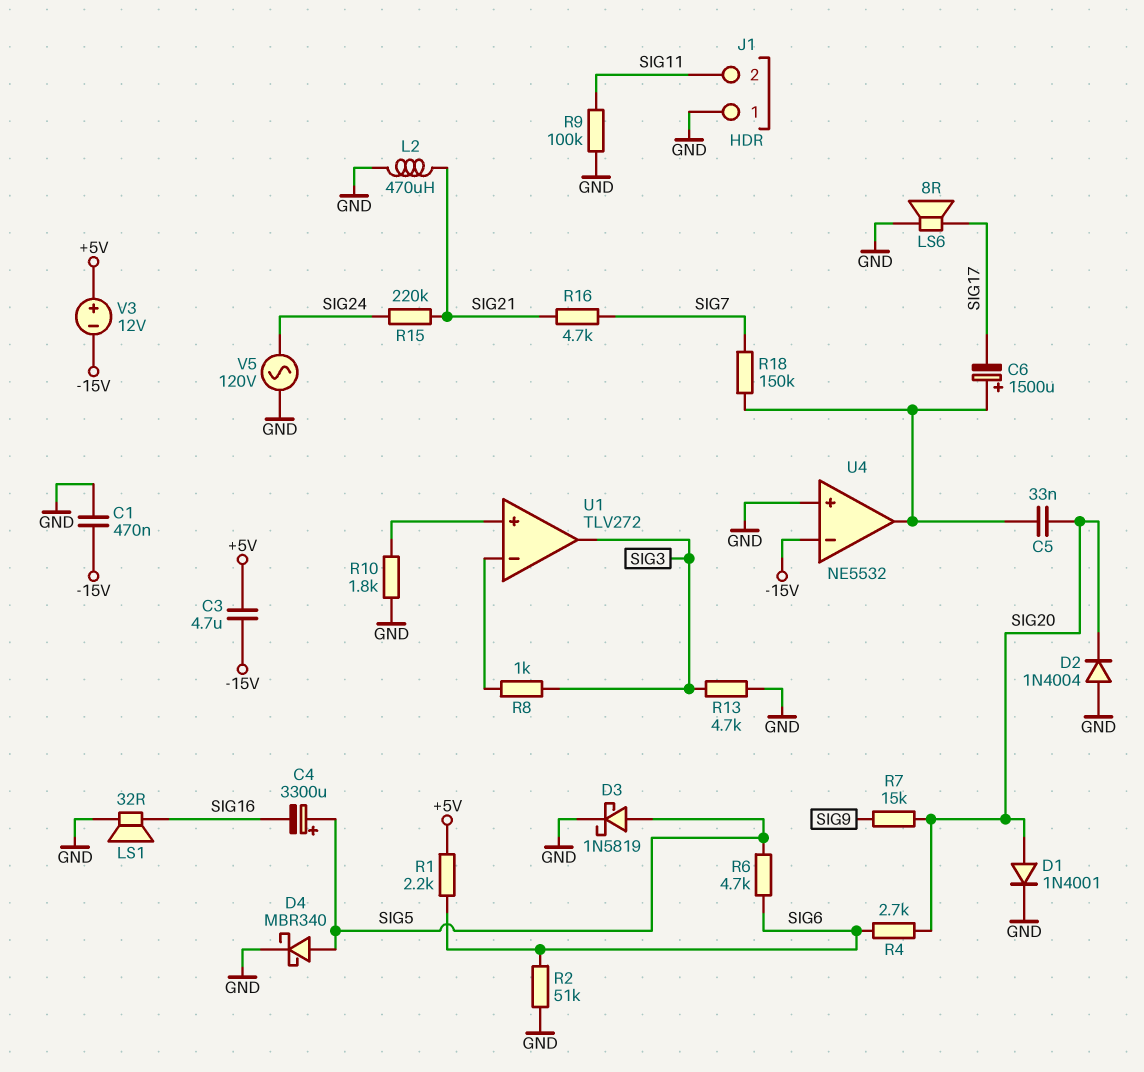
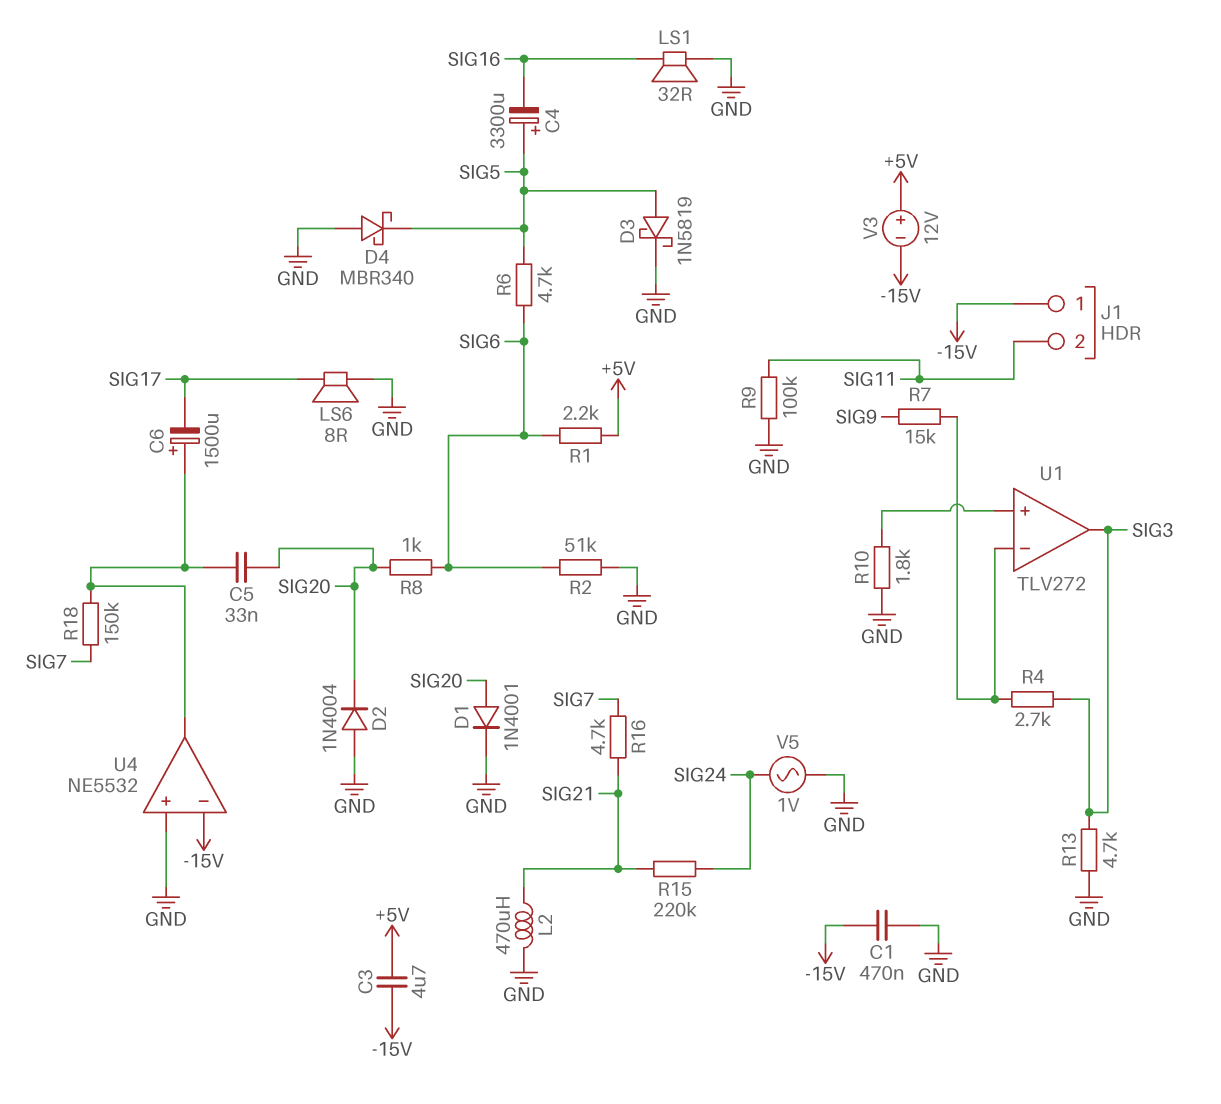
D4: schottky MBR340 (A SIG5, K GND) -> schottky MBR340 (A GND, K SIG5)
J1 pin 1: GND -> -15V
R4: 2.7k (SIG6, SIG20) -> 2.7k (SIG3, U1/in-)
R7: 15k (SIG9, SIG20) -> 15k (SIG9, U1/in-)
R8: 1k (SIG3, U1/in-) -> 1k (SIG6, SIG20)
V5: AC 120V (GND, SIG24) -> AC 1V (GND, SIG24)

